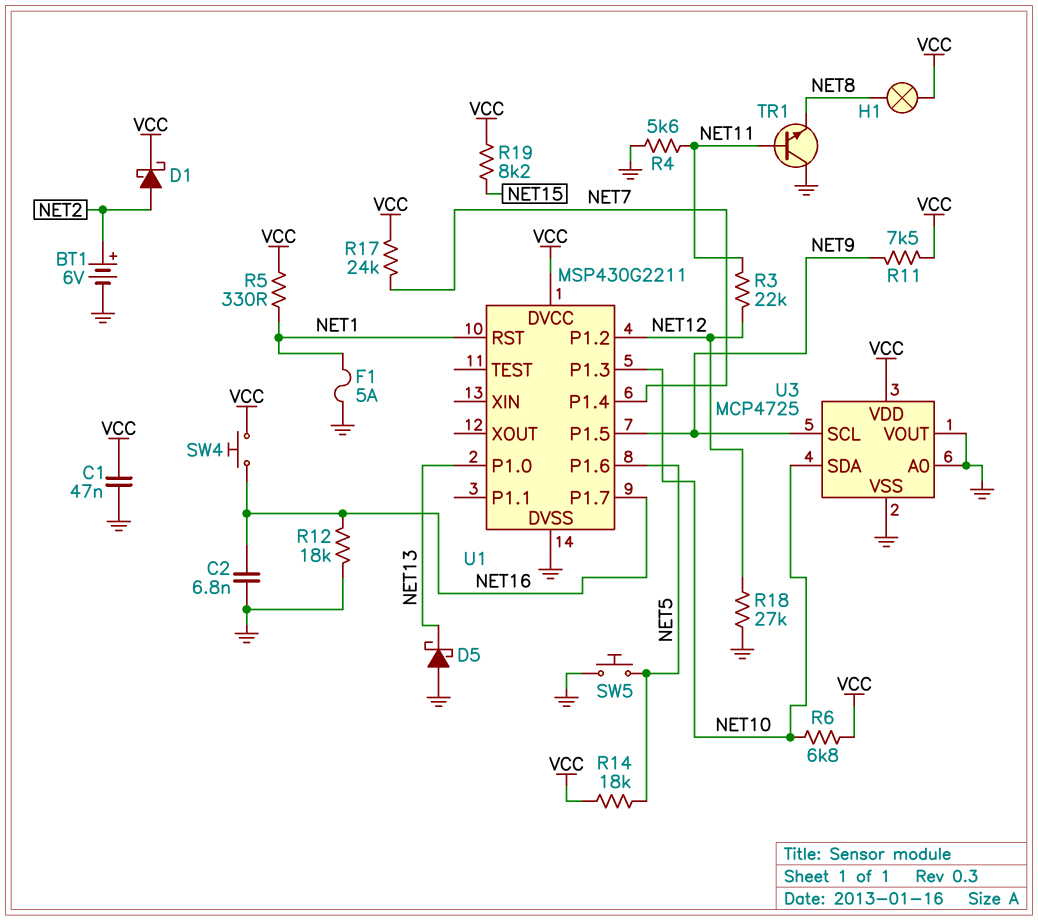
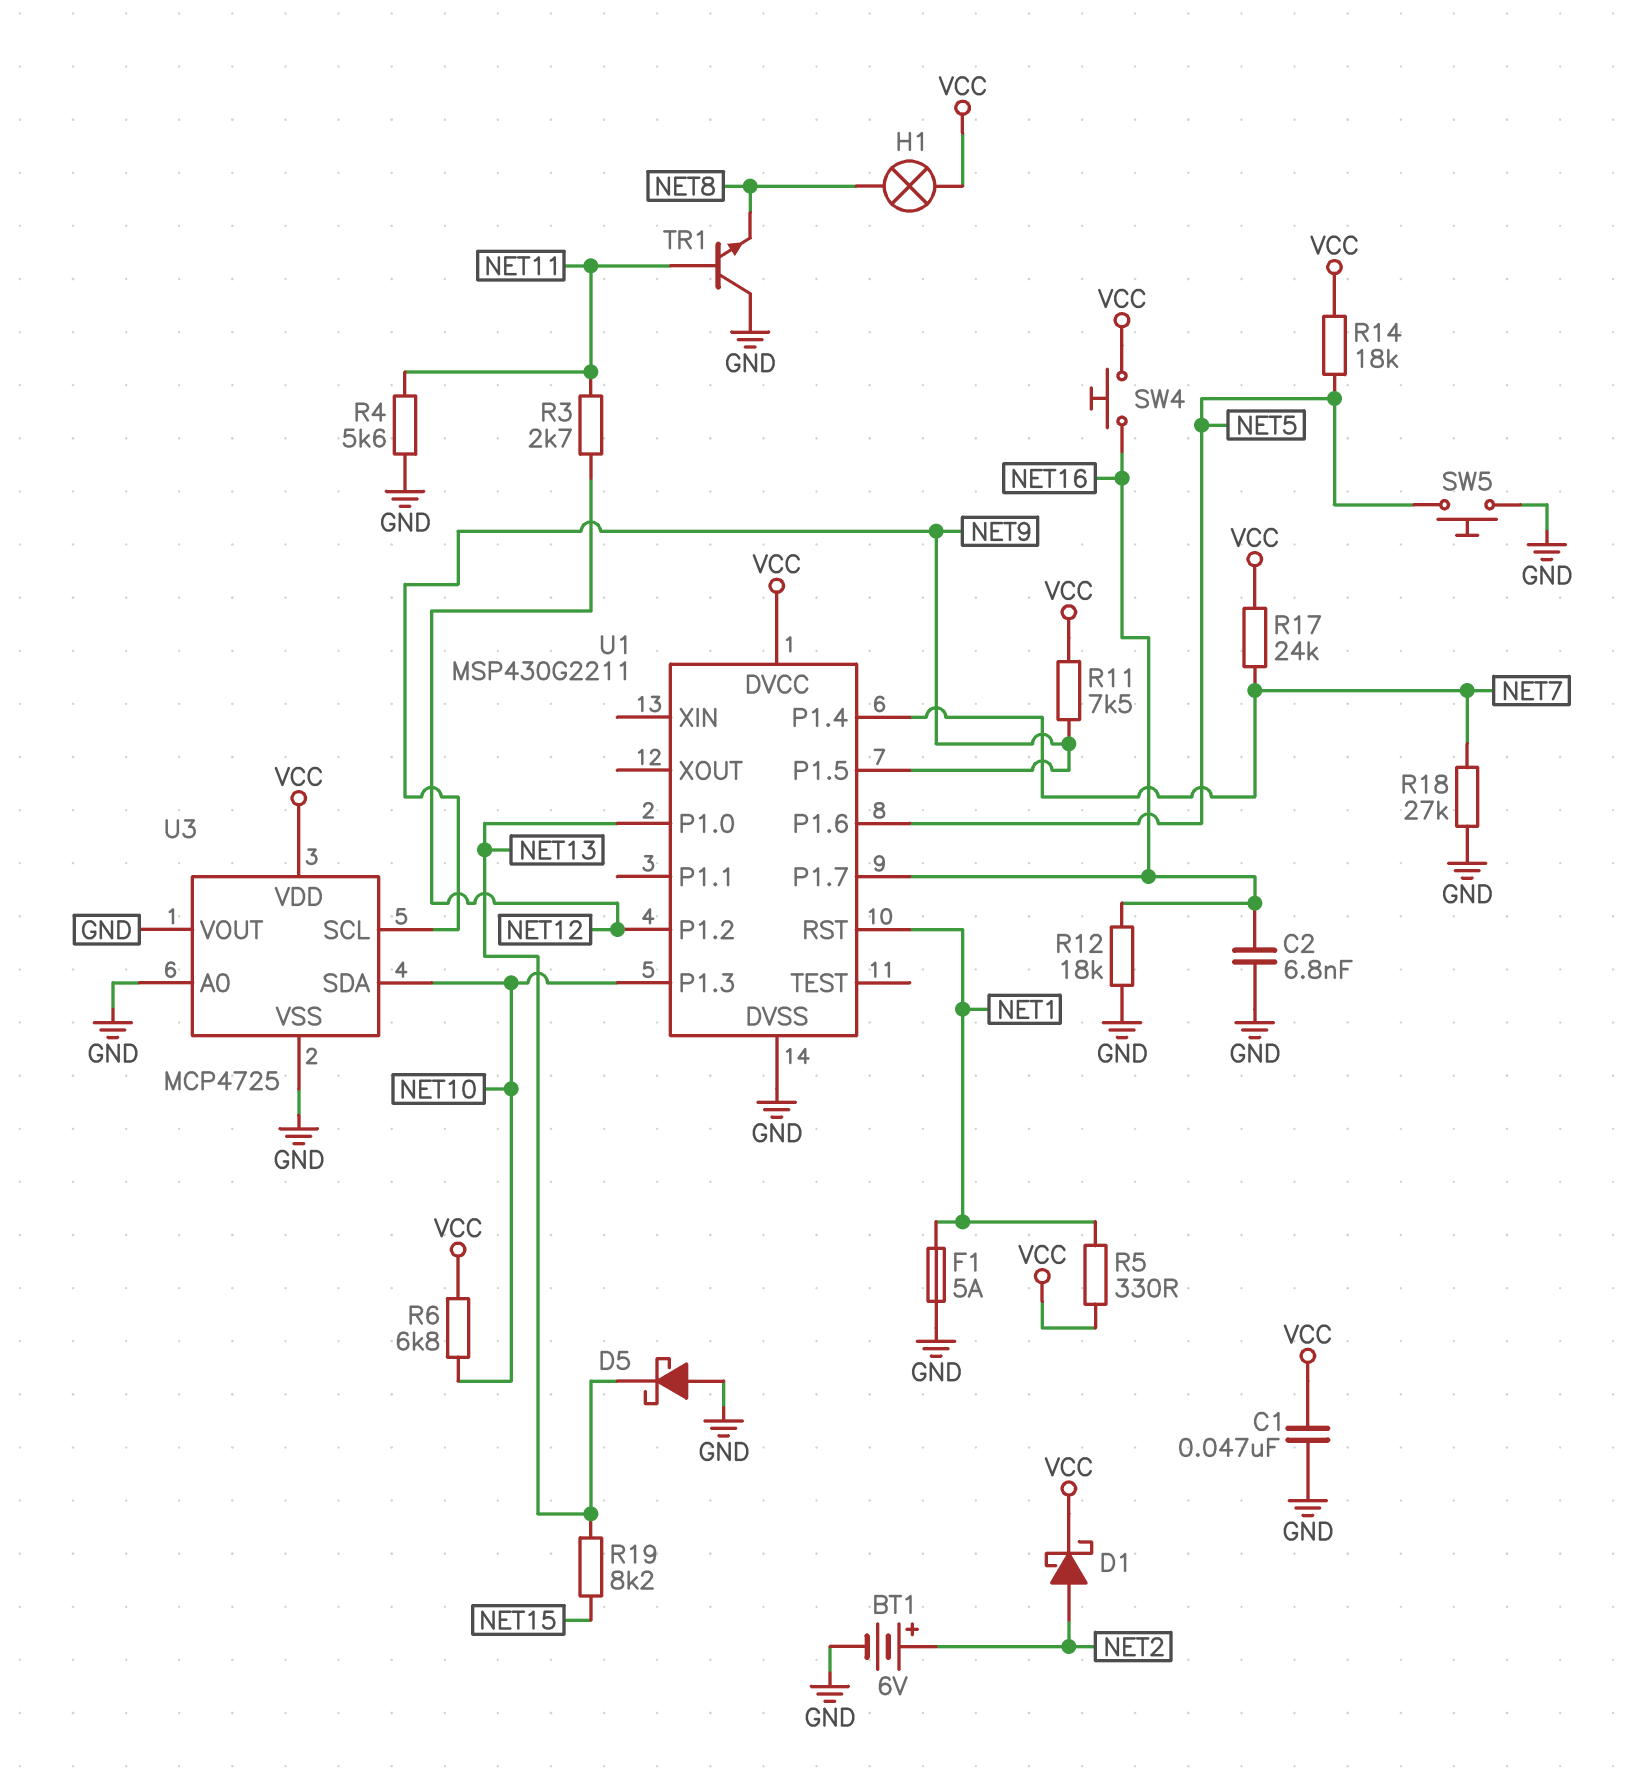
R3: 22k (NET11, NET12) -> 2.7k (NET11, NET12)
R18: 27k (GND, NET12) -> 27k (GND, NET7)
R19: 8.2k (NET15, VCC) -> 8.2k (NET13, NET15)

